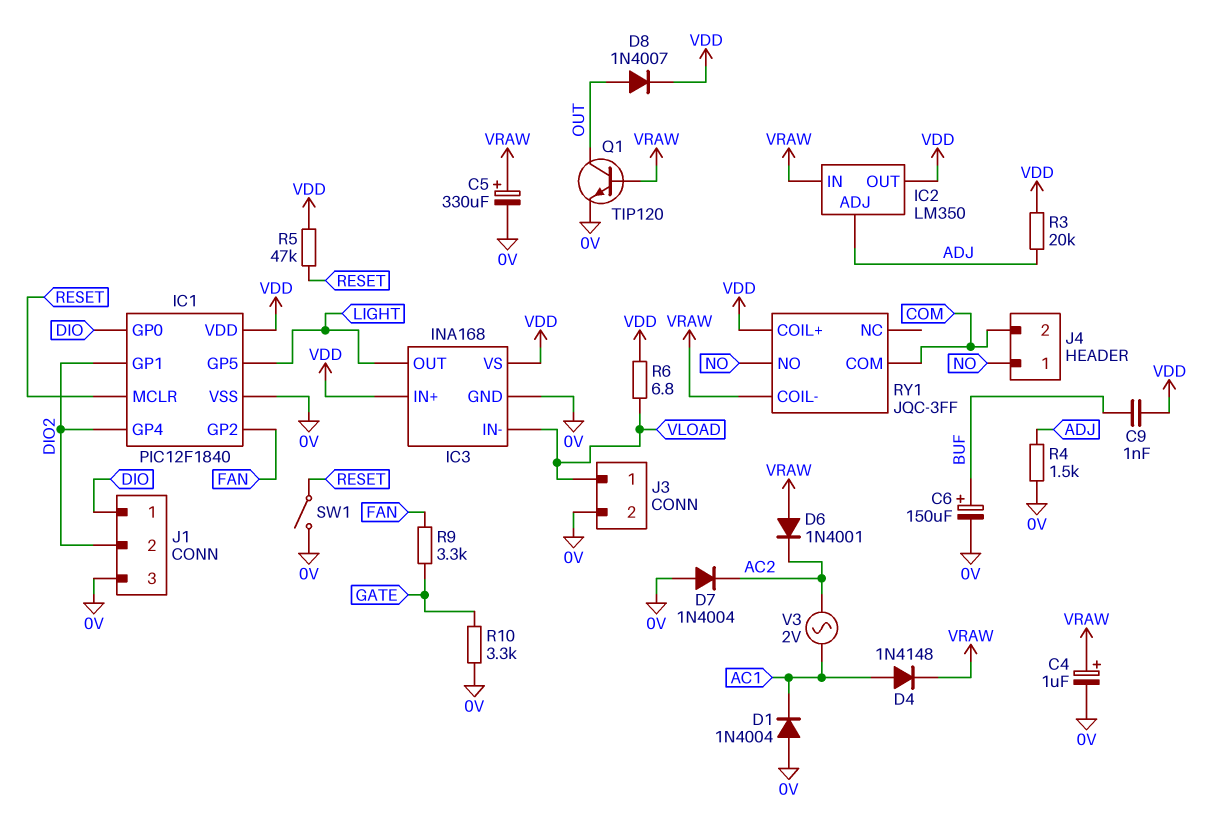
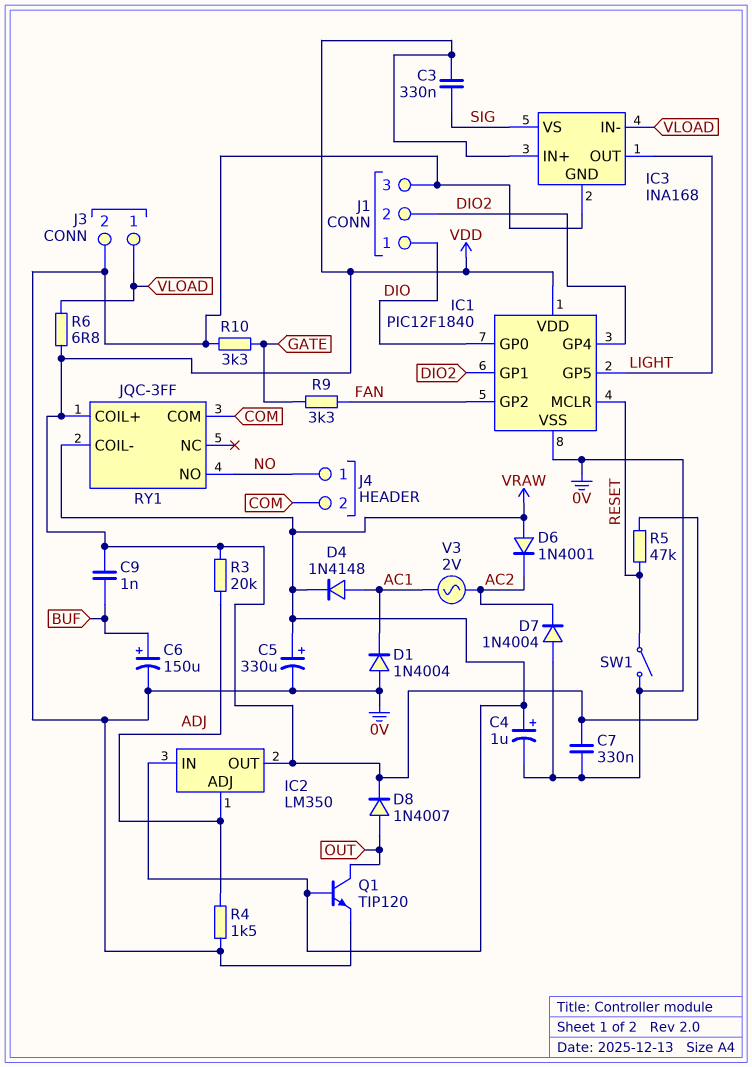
C3: none -> 330nF (SIG, VDD)
C7: none -> 330nF (0V, VDD)
IC3 pin VS: VDD -> SIG

